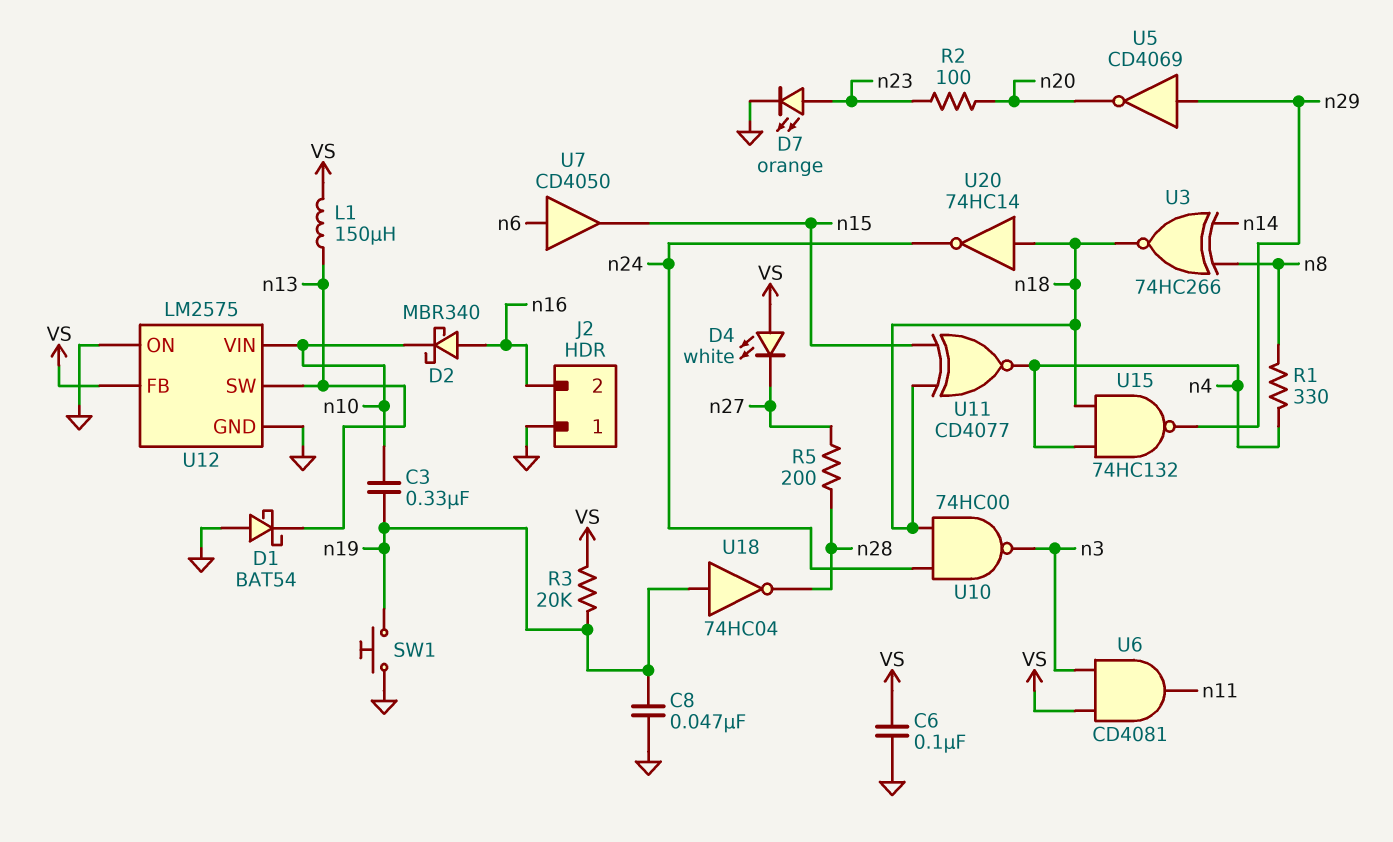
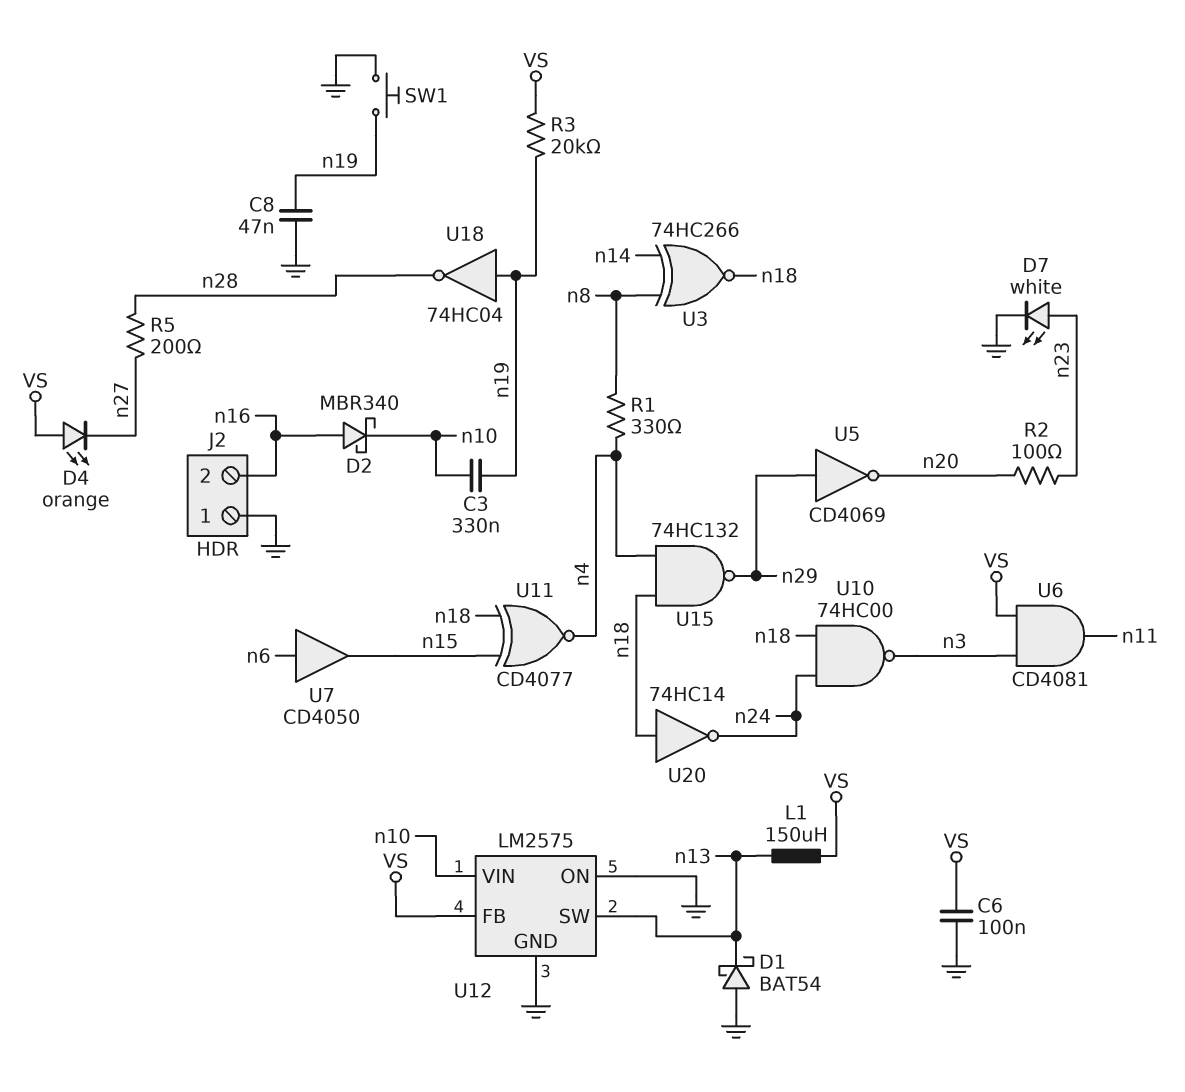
D4: LED white (A VS, K n27) -> LED orange (A VS, K n27)
D7: LED orange (A n23, K GND) -> LED white (A n23, K GND)

